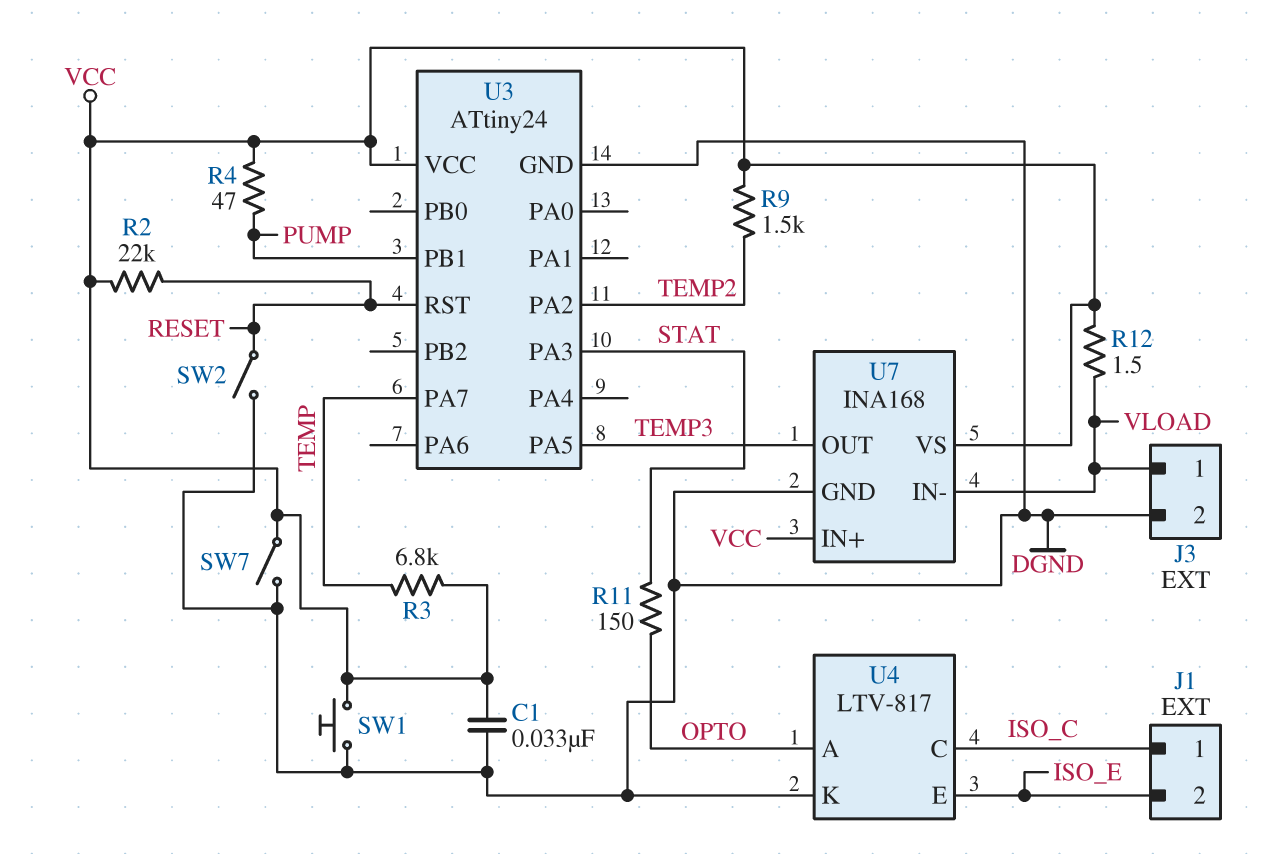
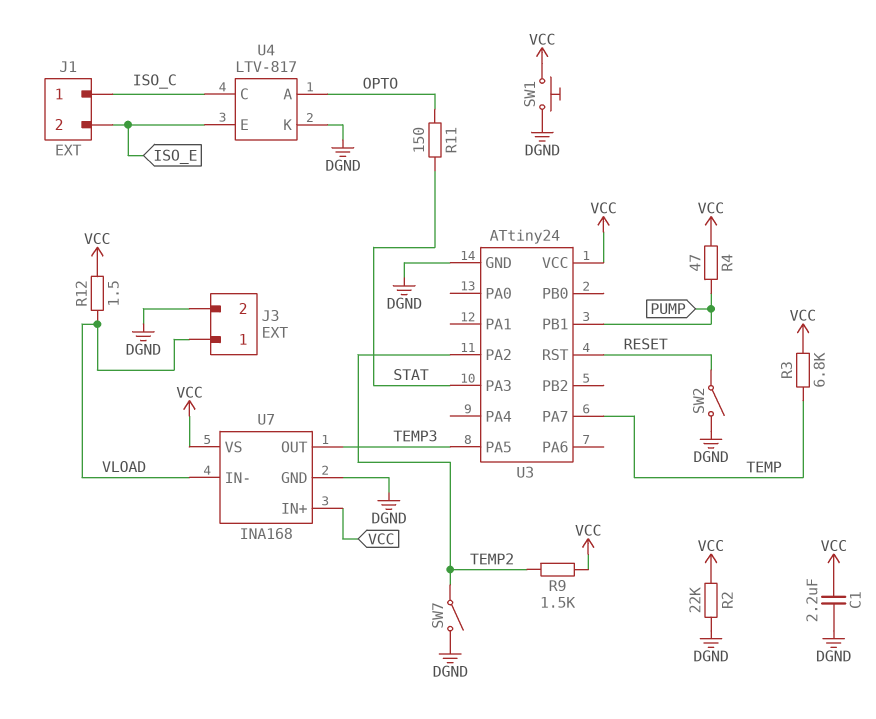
C1: 33nF (DGND, VCC) -> 2.2uF (DGND, VCC)
R2: 22k (RESET, VCC) -> 22k (DGND, VCC)
SW7: switch (DGND, VCC) -> switch (DGND, TEMP2)

